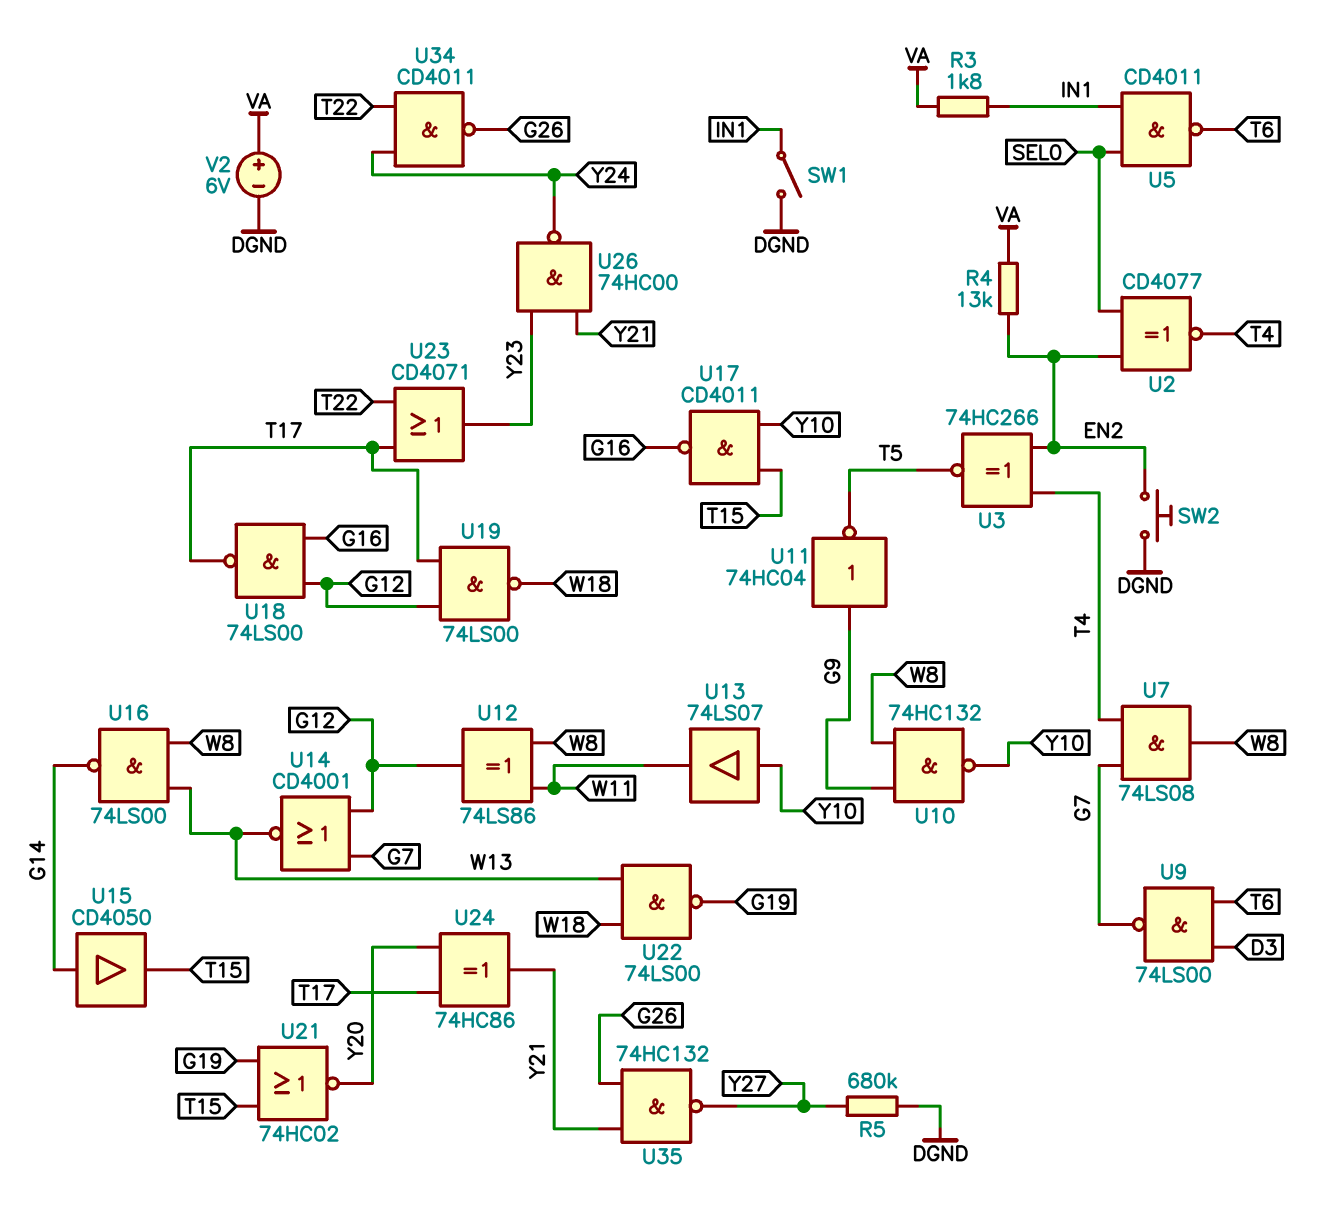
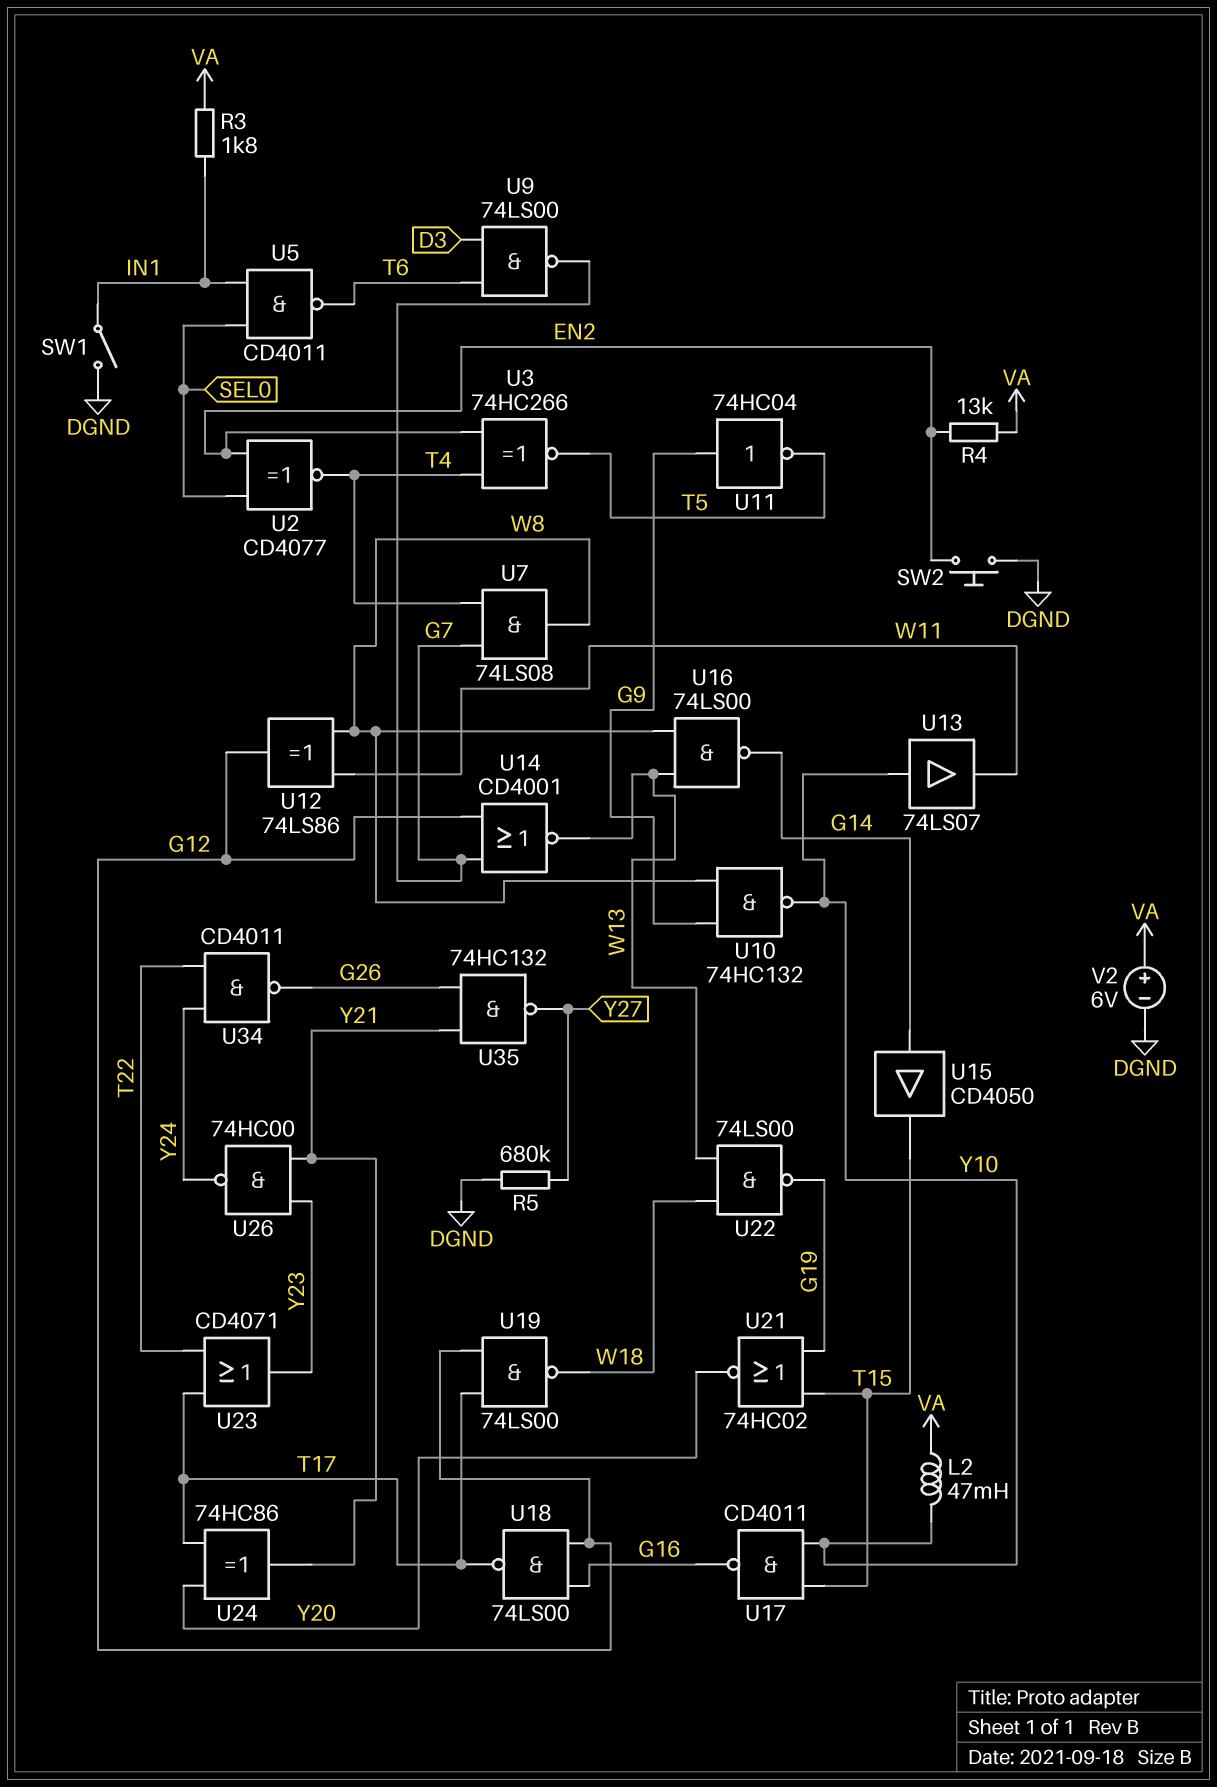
L2: none -> 47mH (VA, Y10)

